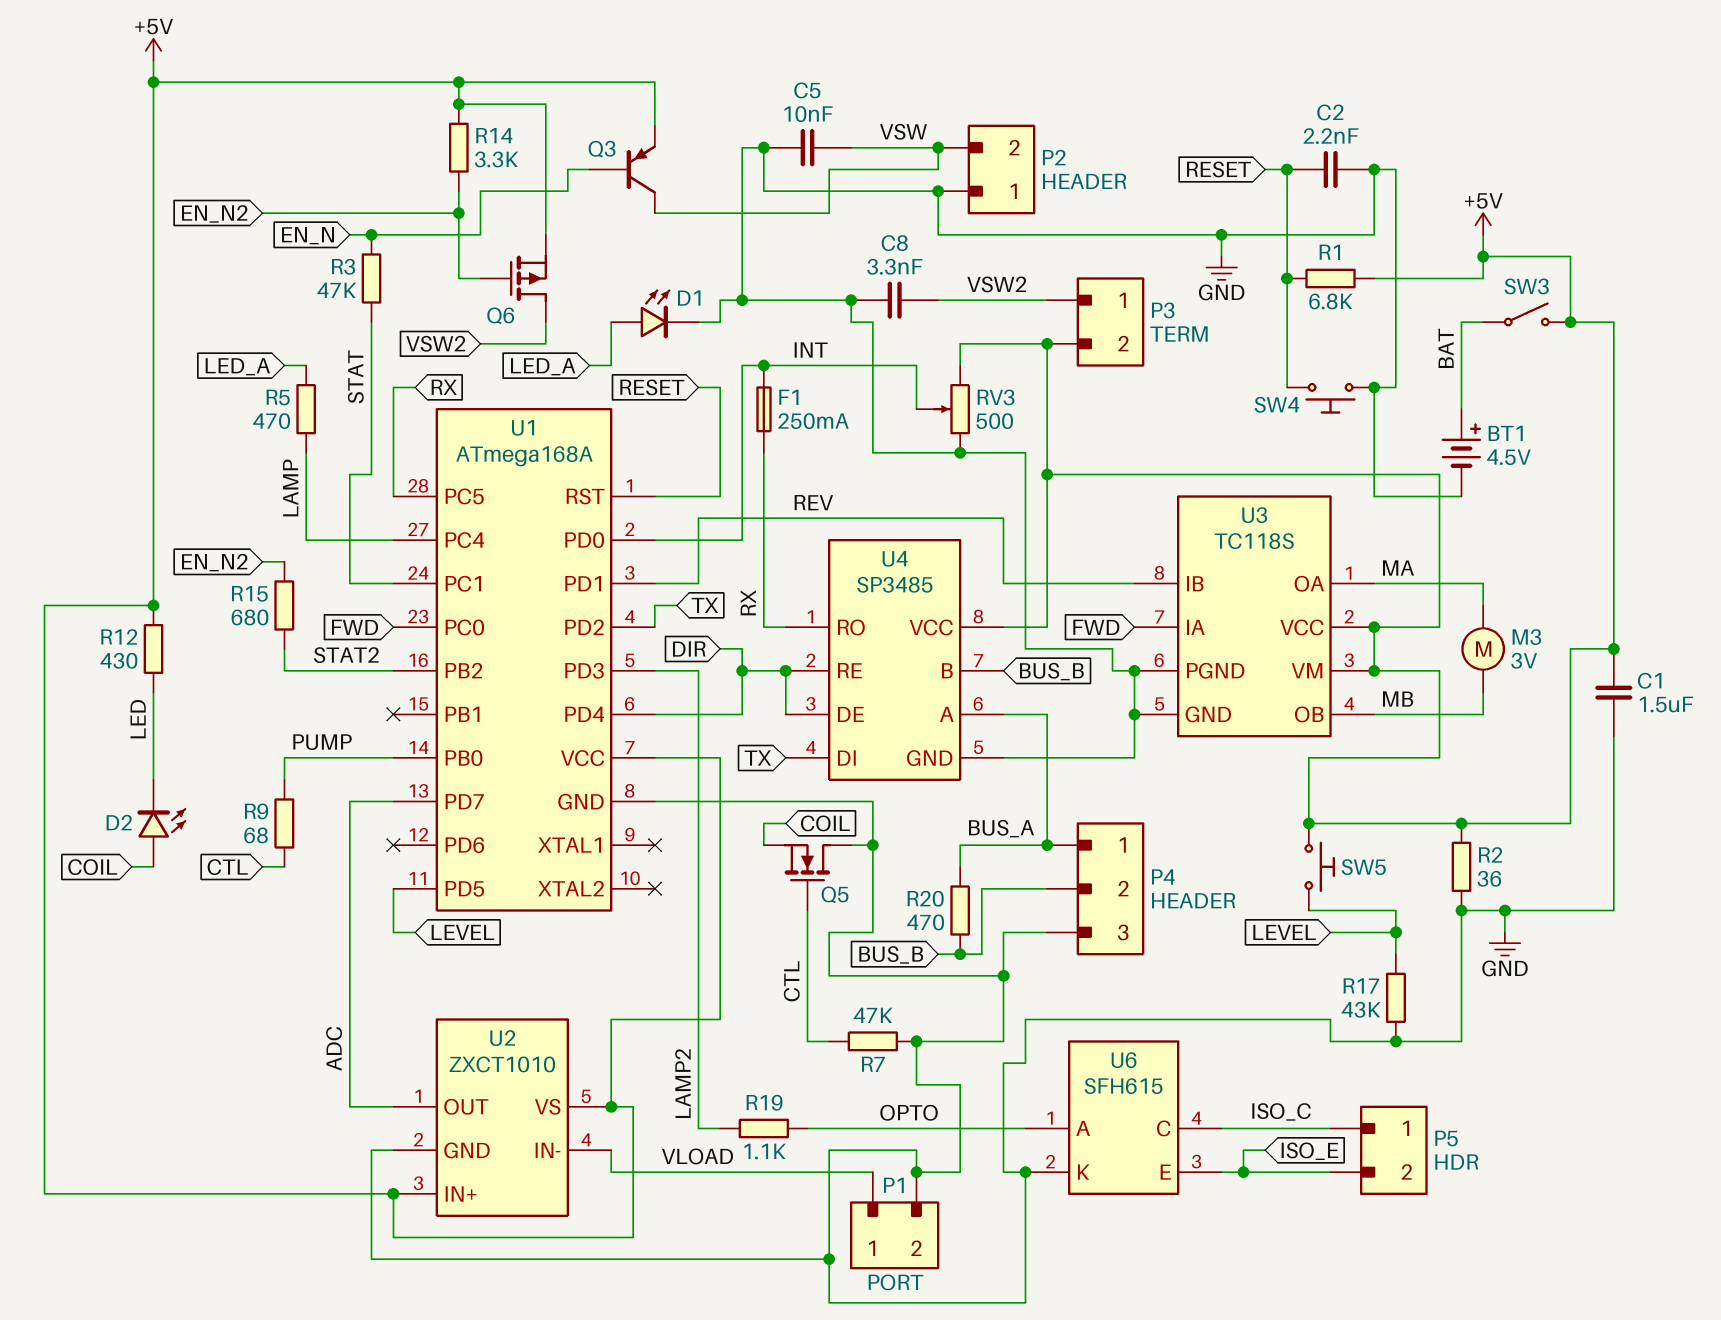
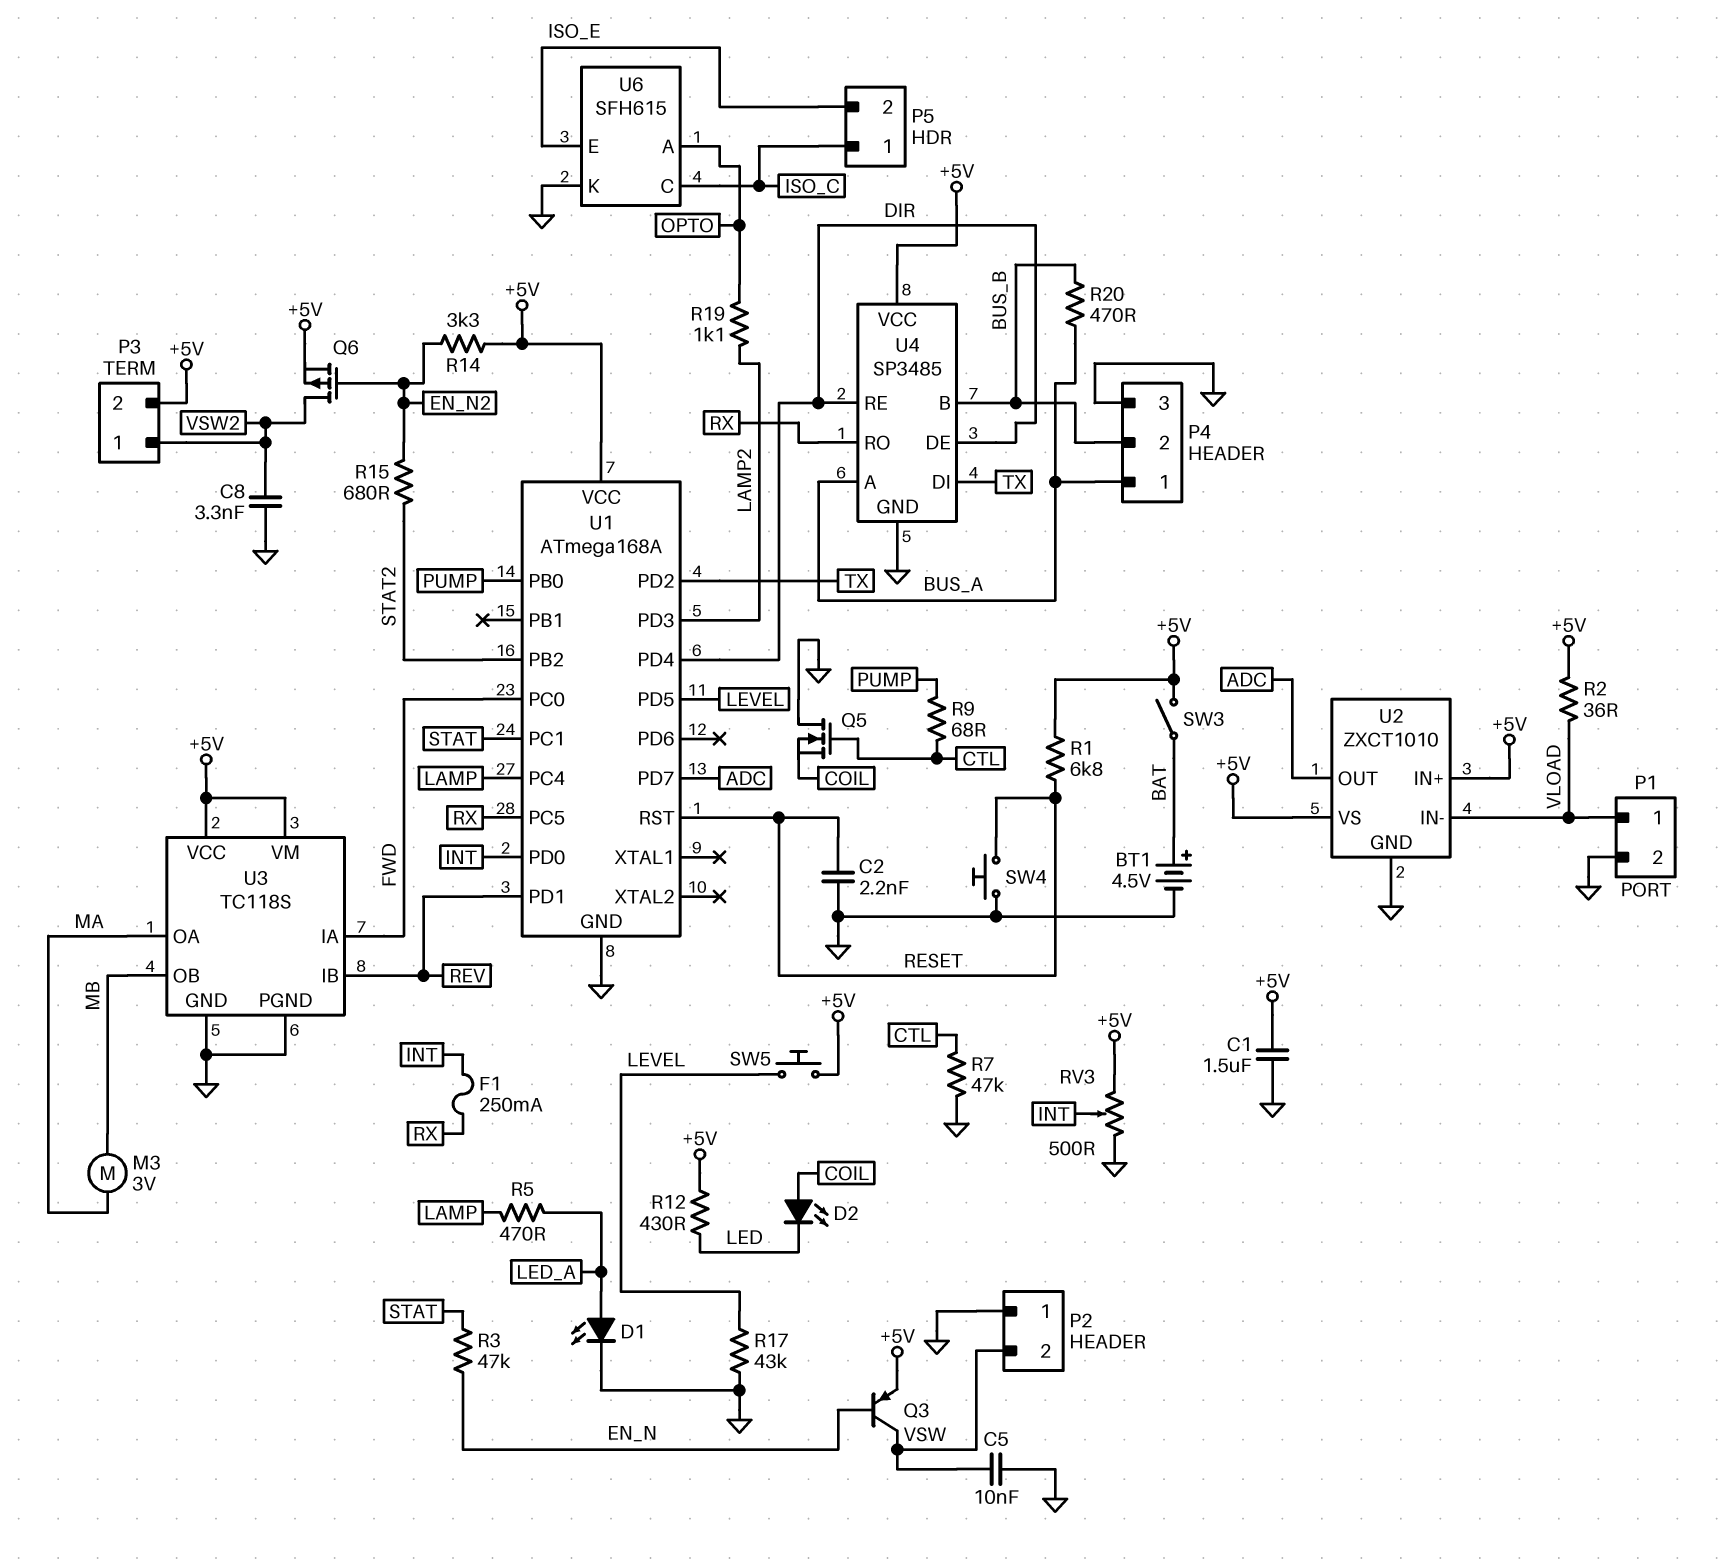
R2: 36 (+5V, GND) -> 36 (+5V, VLOAD)

